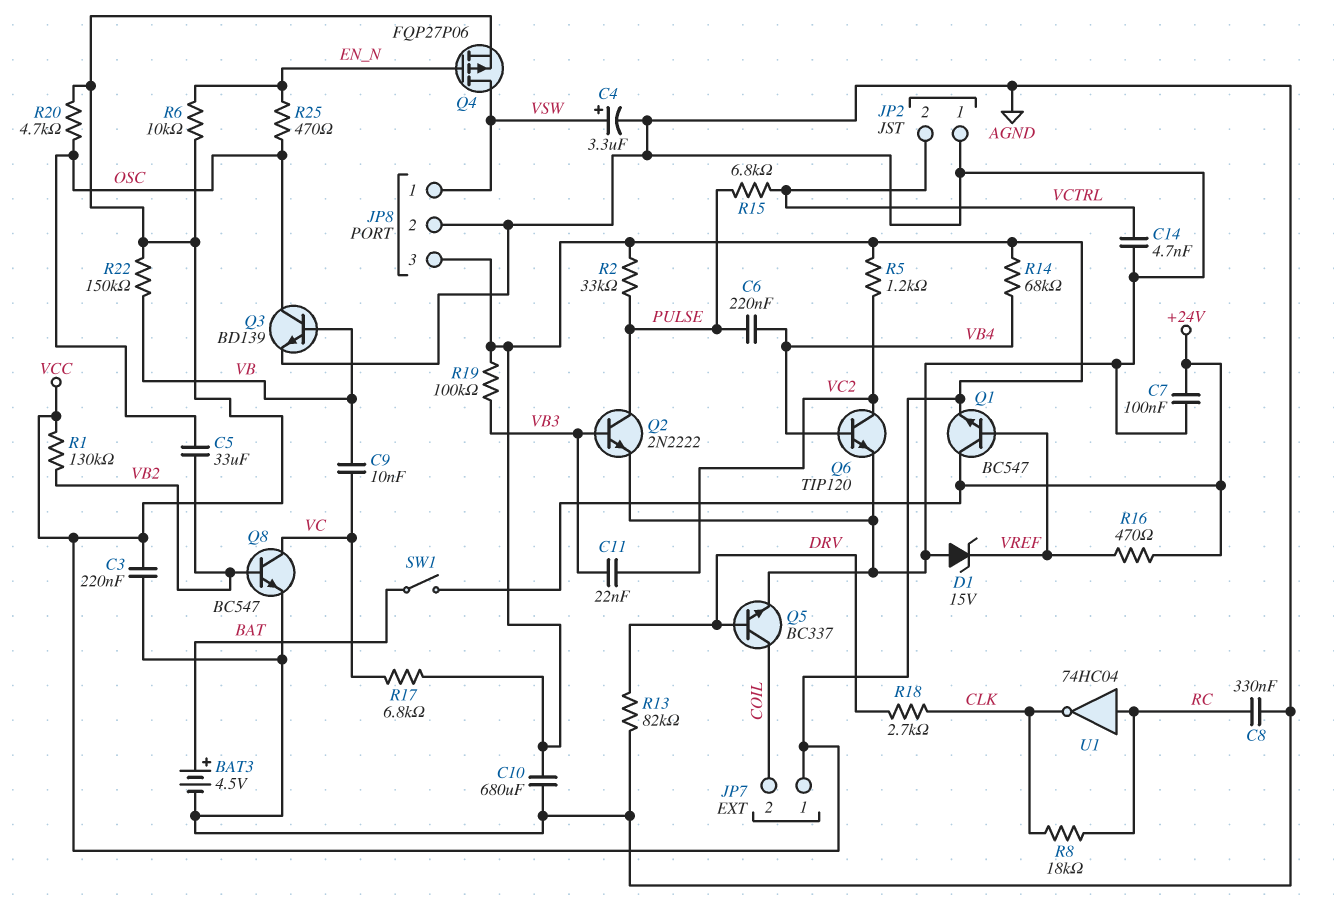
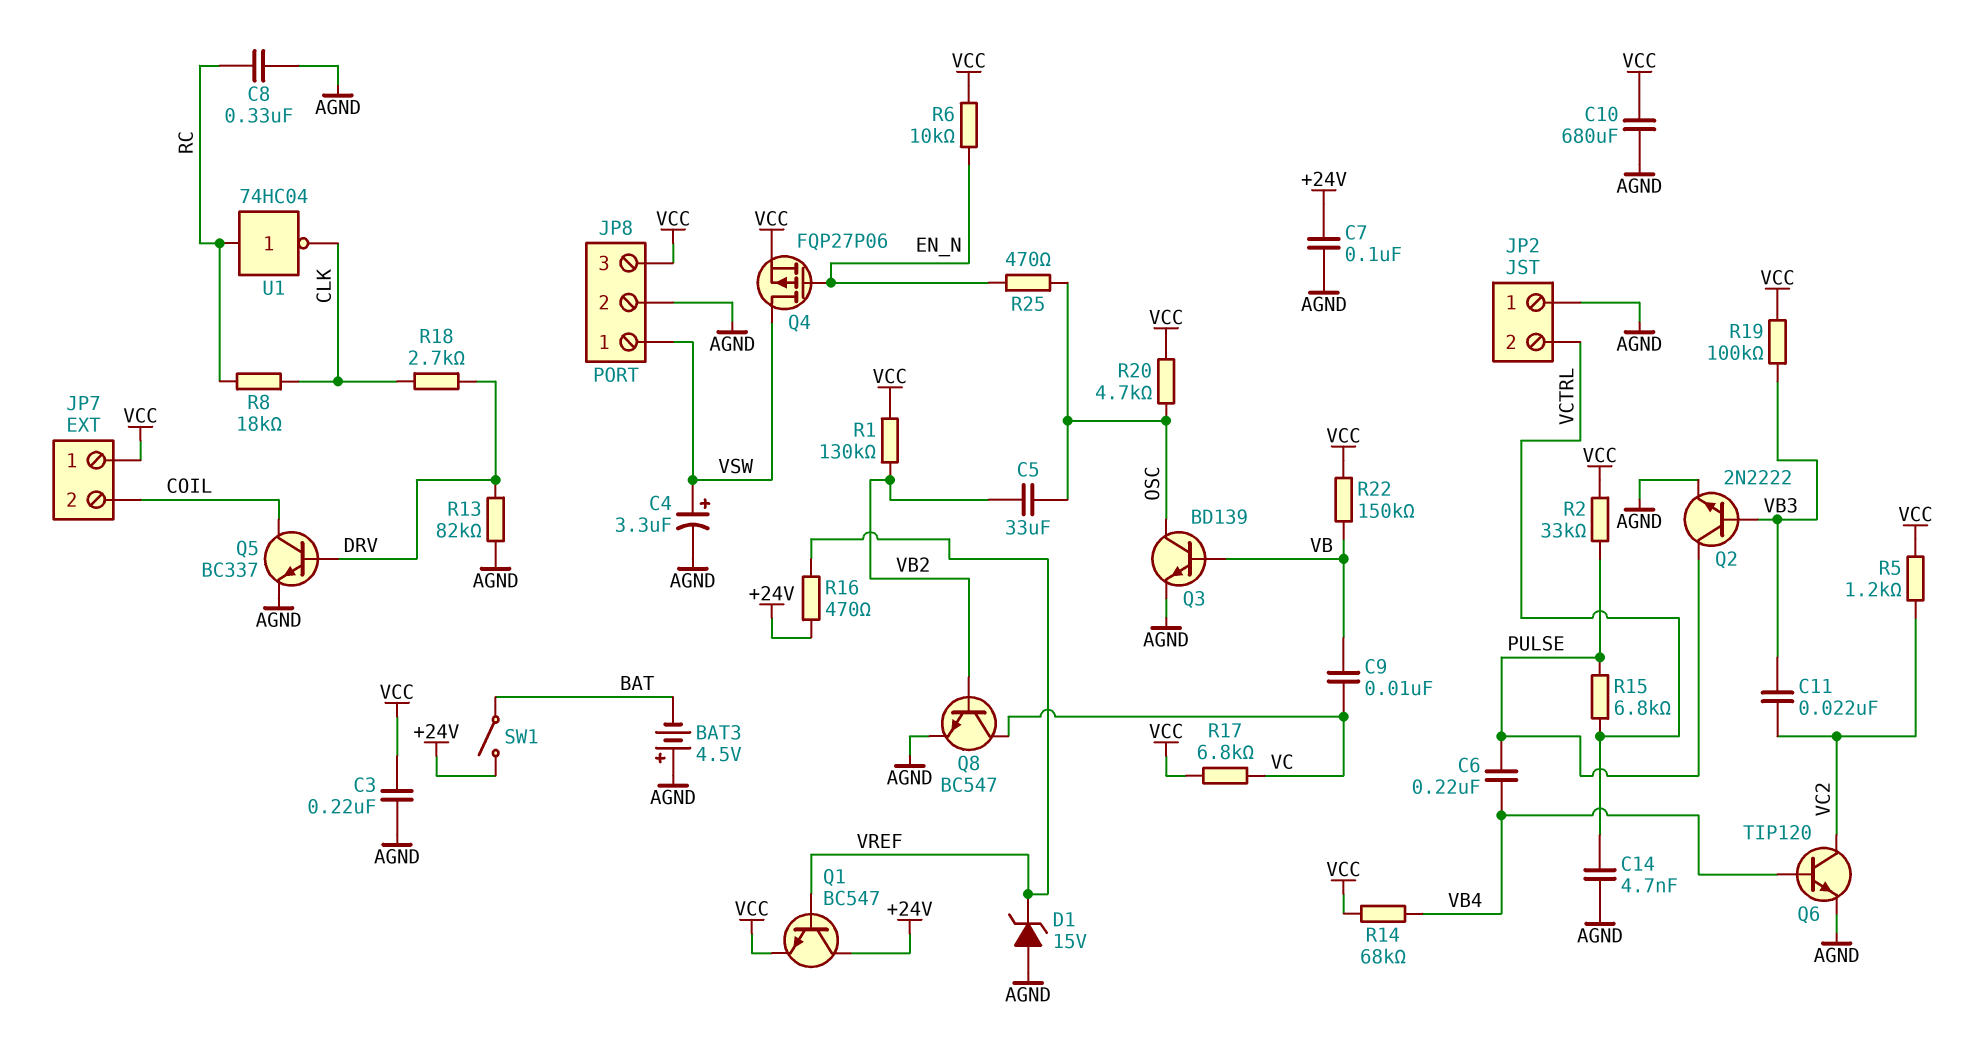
BAT3: 4.5V (plus BAT, minus AGND) -> 4.5V (plus AGND, minus BAT)

